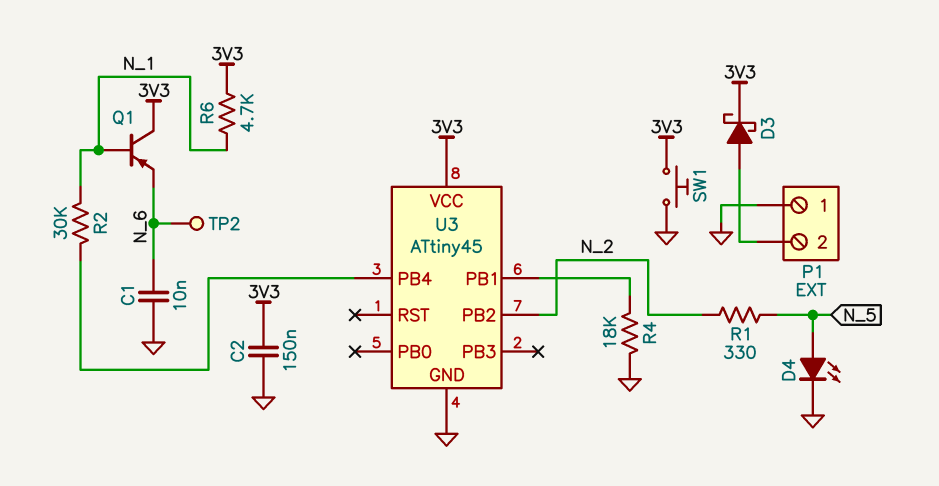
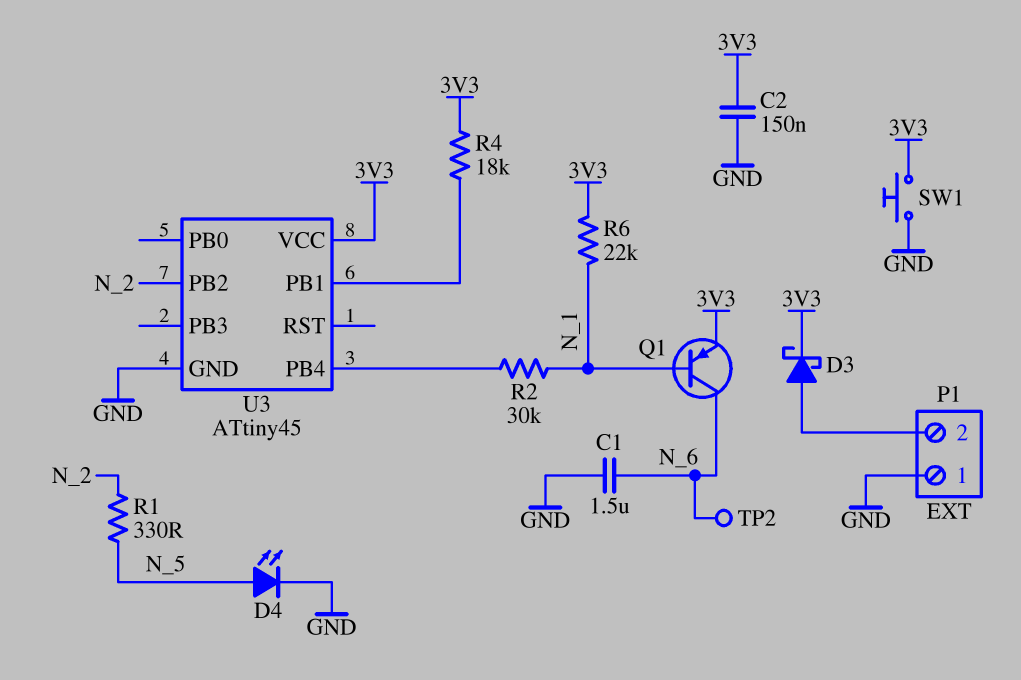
C1: 10nF (GND, N_6) -> 1.5uF (GND, N_6)
Q1: PNP (B N_1, C 3V3, E N_6) -> PNP (B N_1, C N_6, E 3V3)
R4: 18k (GND, U3/PB1) -> 18k (3V3, U3/PB1)
R6: 4.7k (3V3, N_1) -> 22k (3V3, N_1)

